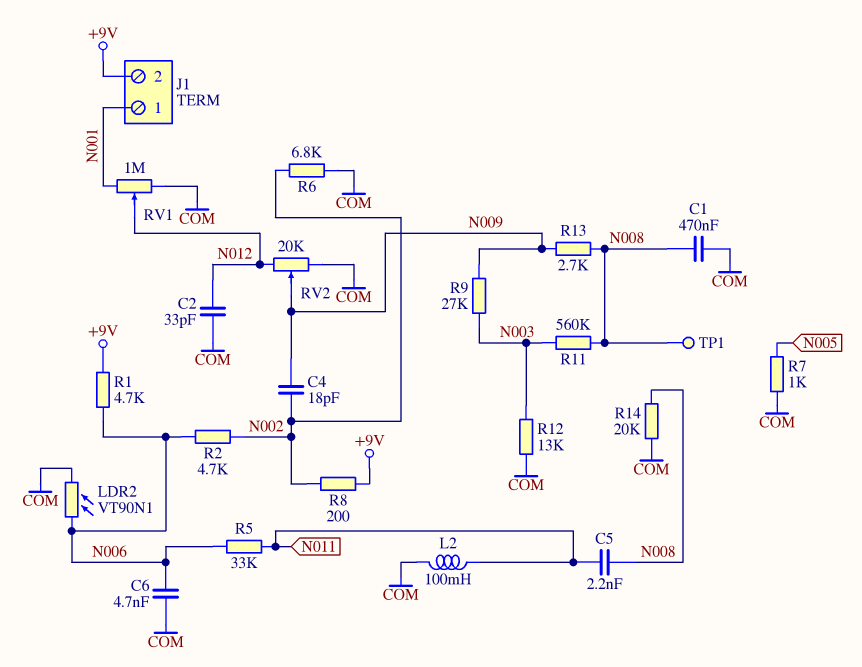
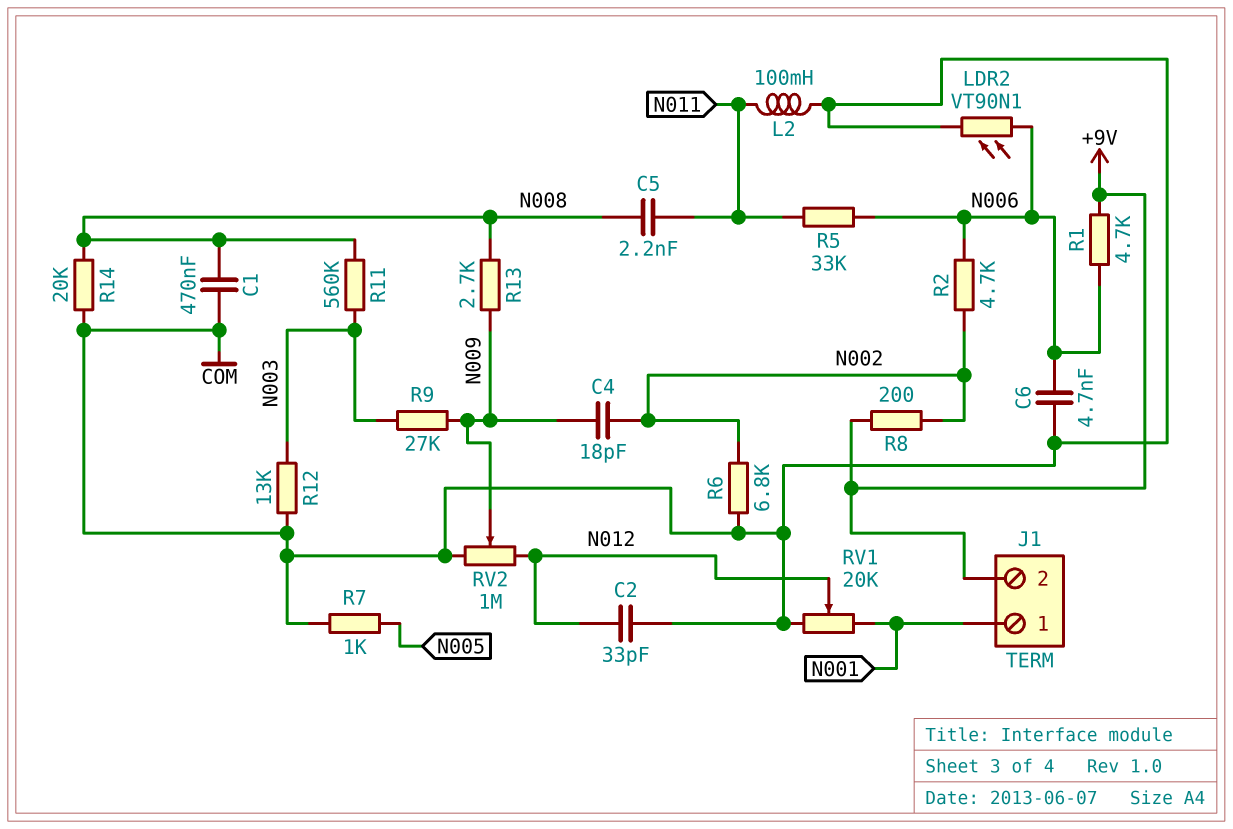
RV1: 1M (COM, N001, wiper N012) -> 20k (COM, N001, wiper N012)
RV2: 20k (COM, N012, wiper N009) -> 1M (COM, N012, wiper N009)
TP1: test point (N008) -> none

